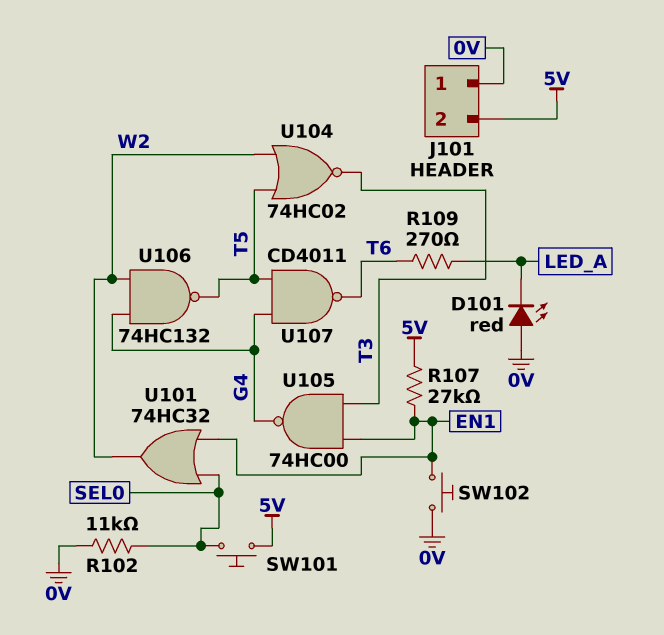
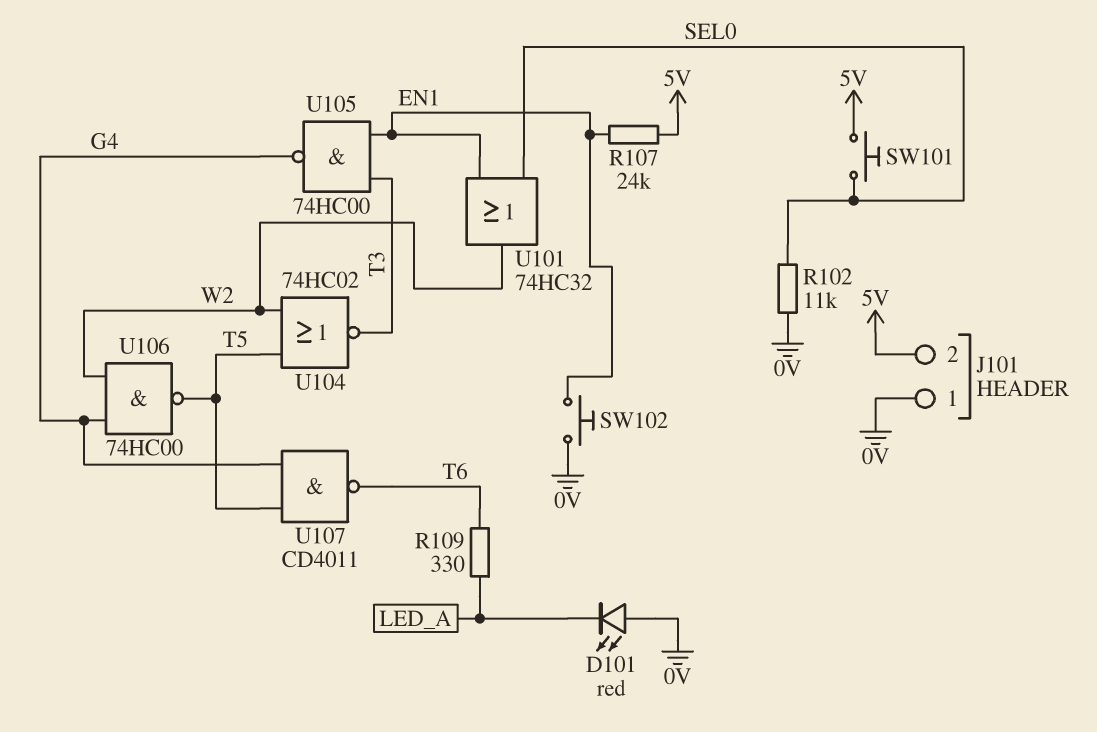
R107: 27k (5V, EN1) -> 24k (5V, EN1)
R109: 270 (LED_A, T6) -> 330 (LED_A, T6)
U106: NAND 74HC132 (in G4, in W2, out T5) -> NAND 74HC00 (in G4, in W2, out T5)

